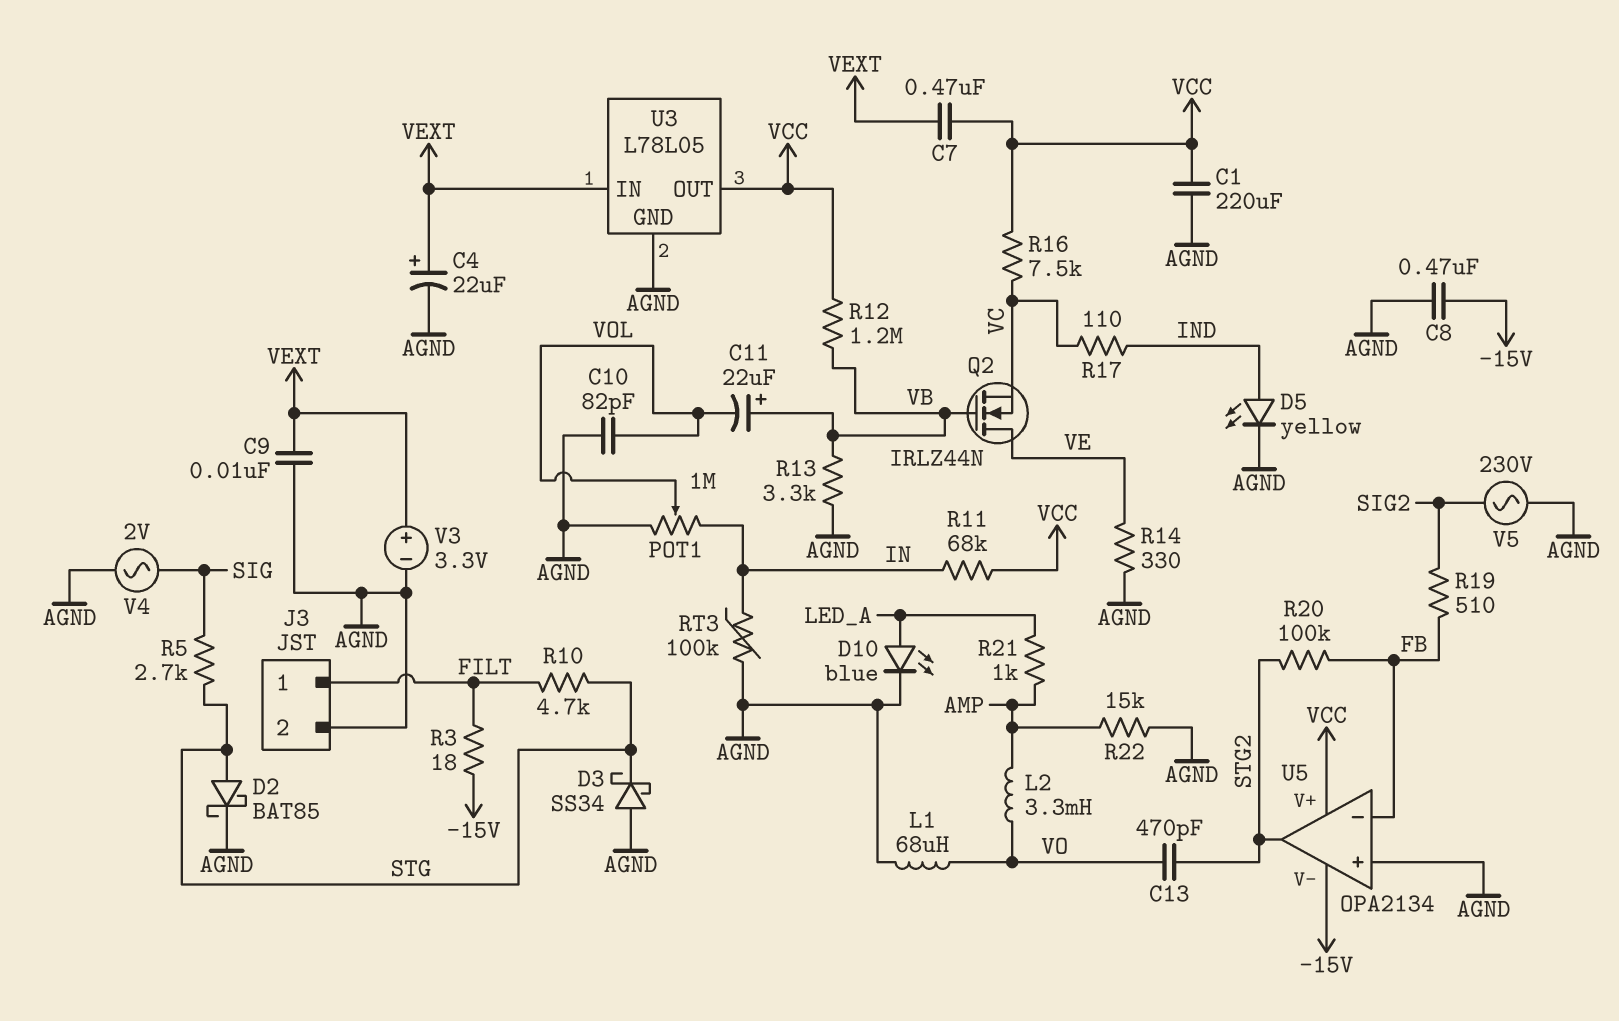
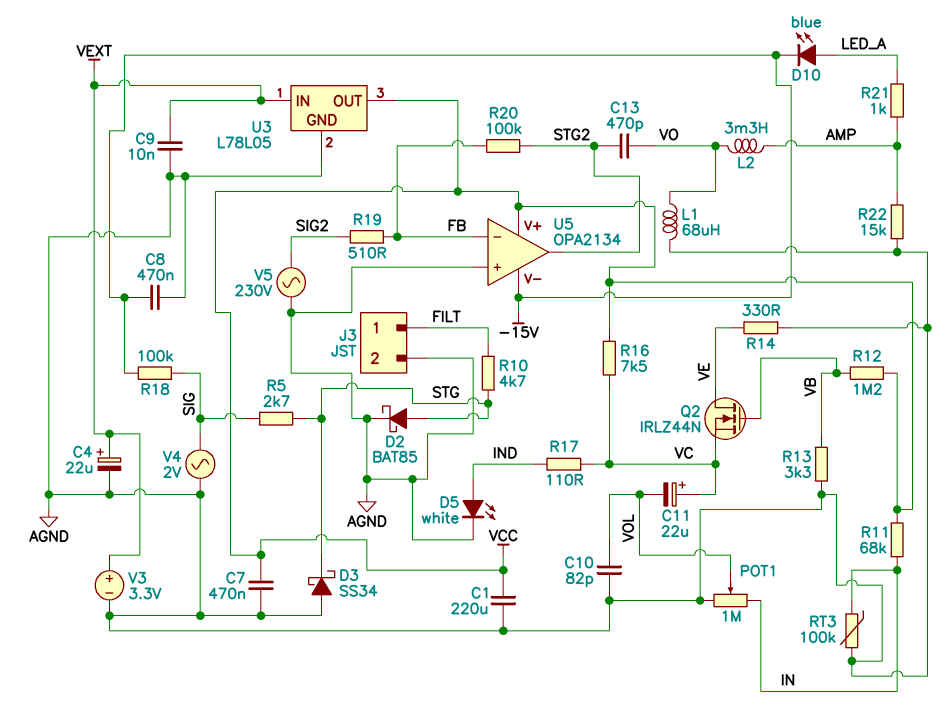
C7: 470nF (VCC, VEXT) -> 470nF (AGND, VCC)
C11: 22uF (plus VB, minus VOL) -> 22uF (plus VC, minus VOL)
D5: LED yellow (A IND, K AGND) -> LED white (A IND, K AGND)
D10: LED blue (A LED_A, K AGND) -> LED blue (A LED_A, K -15V)
R3: 18 (-15V, FILT) -> none
R18: none -> 100k (-15V, SIG)

